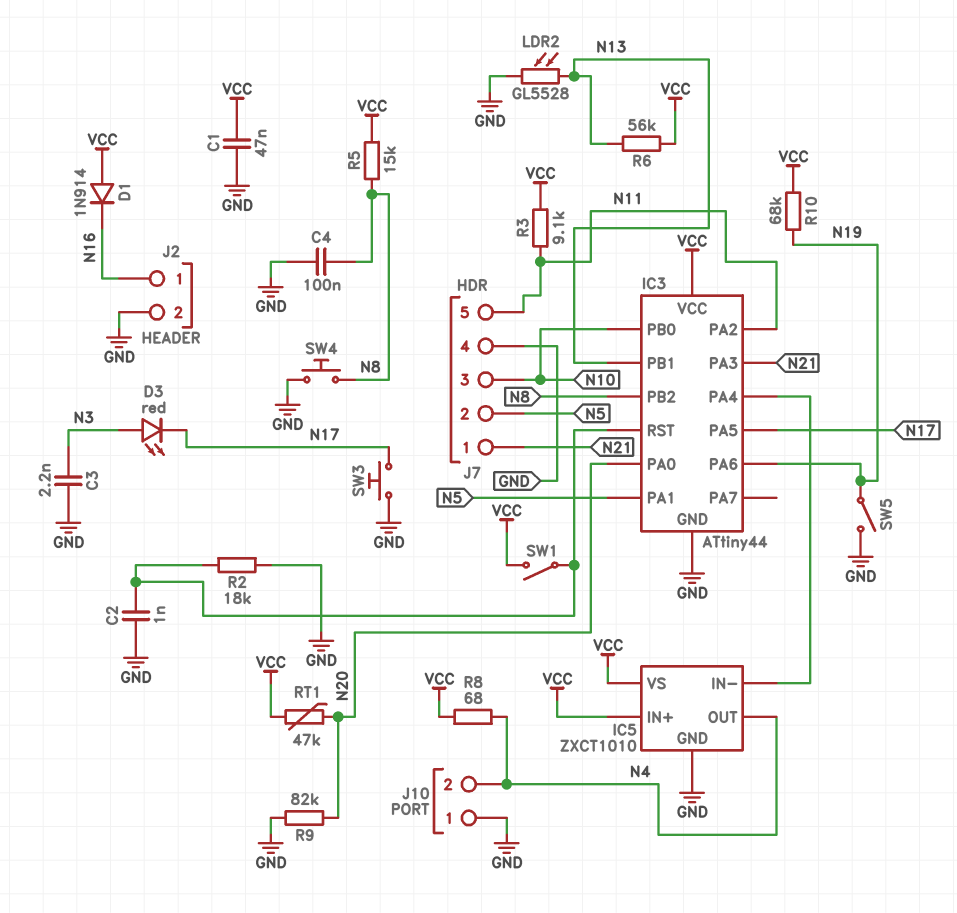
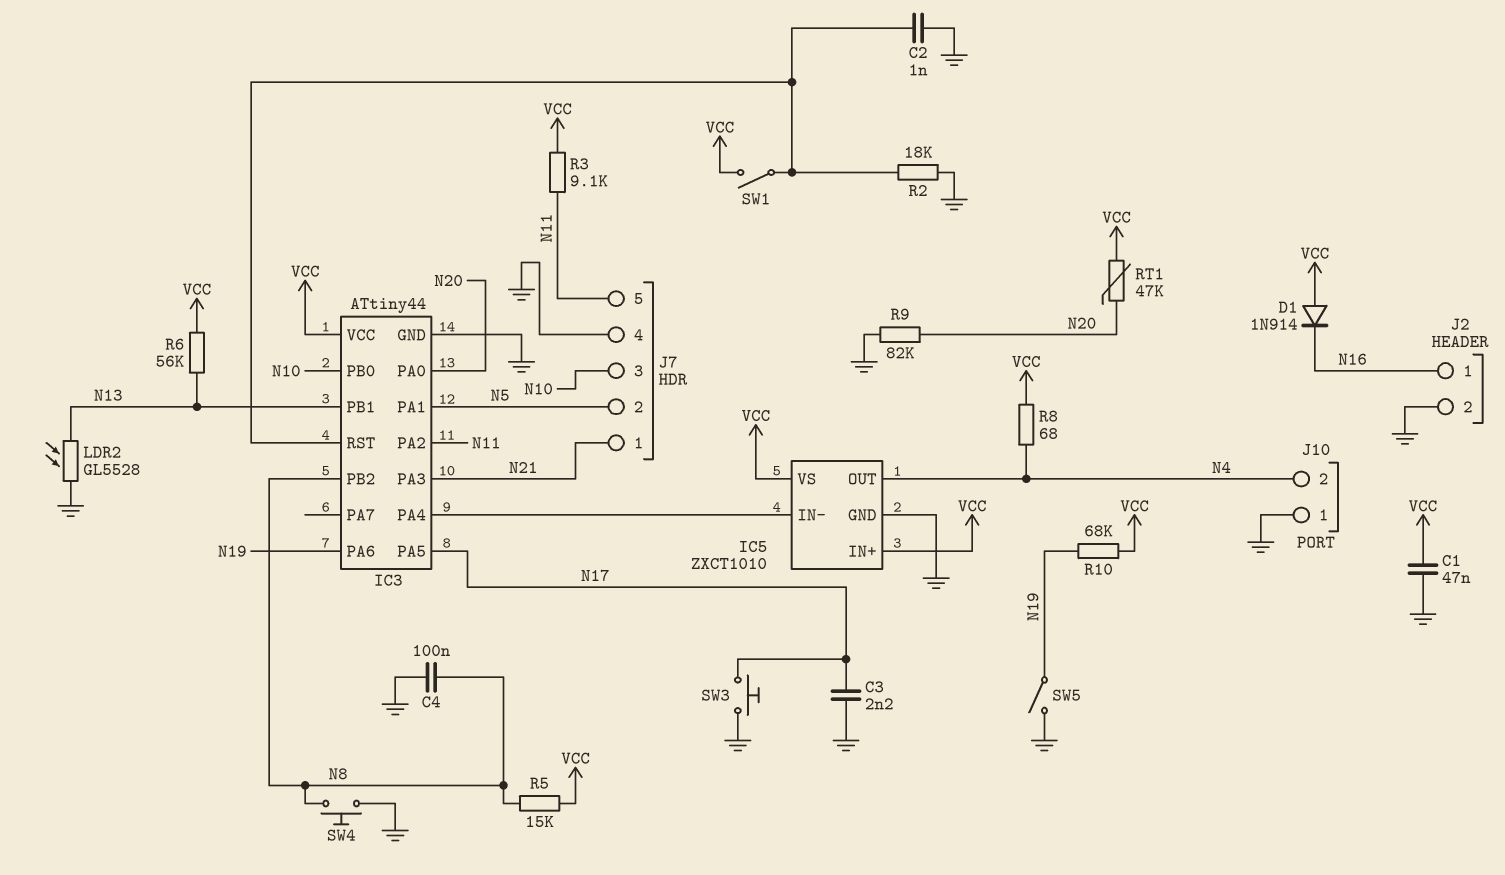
C3: 2.2nF (GND, N3) -> 2.2nF (GND, N17)
D3: LED red (A N3, K N17) -> none

